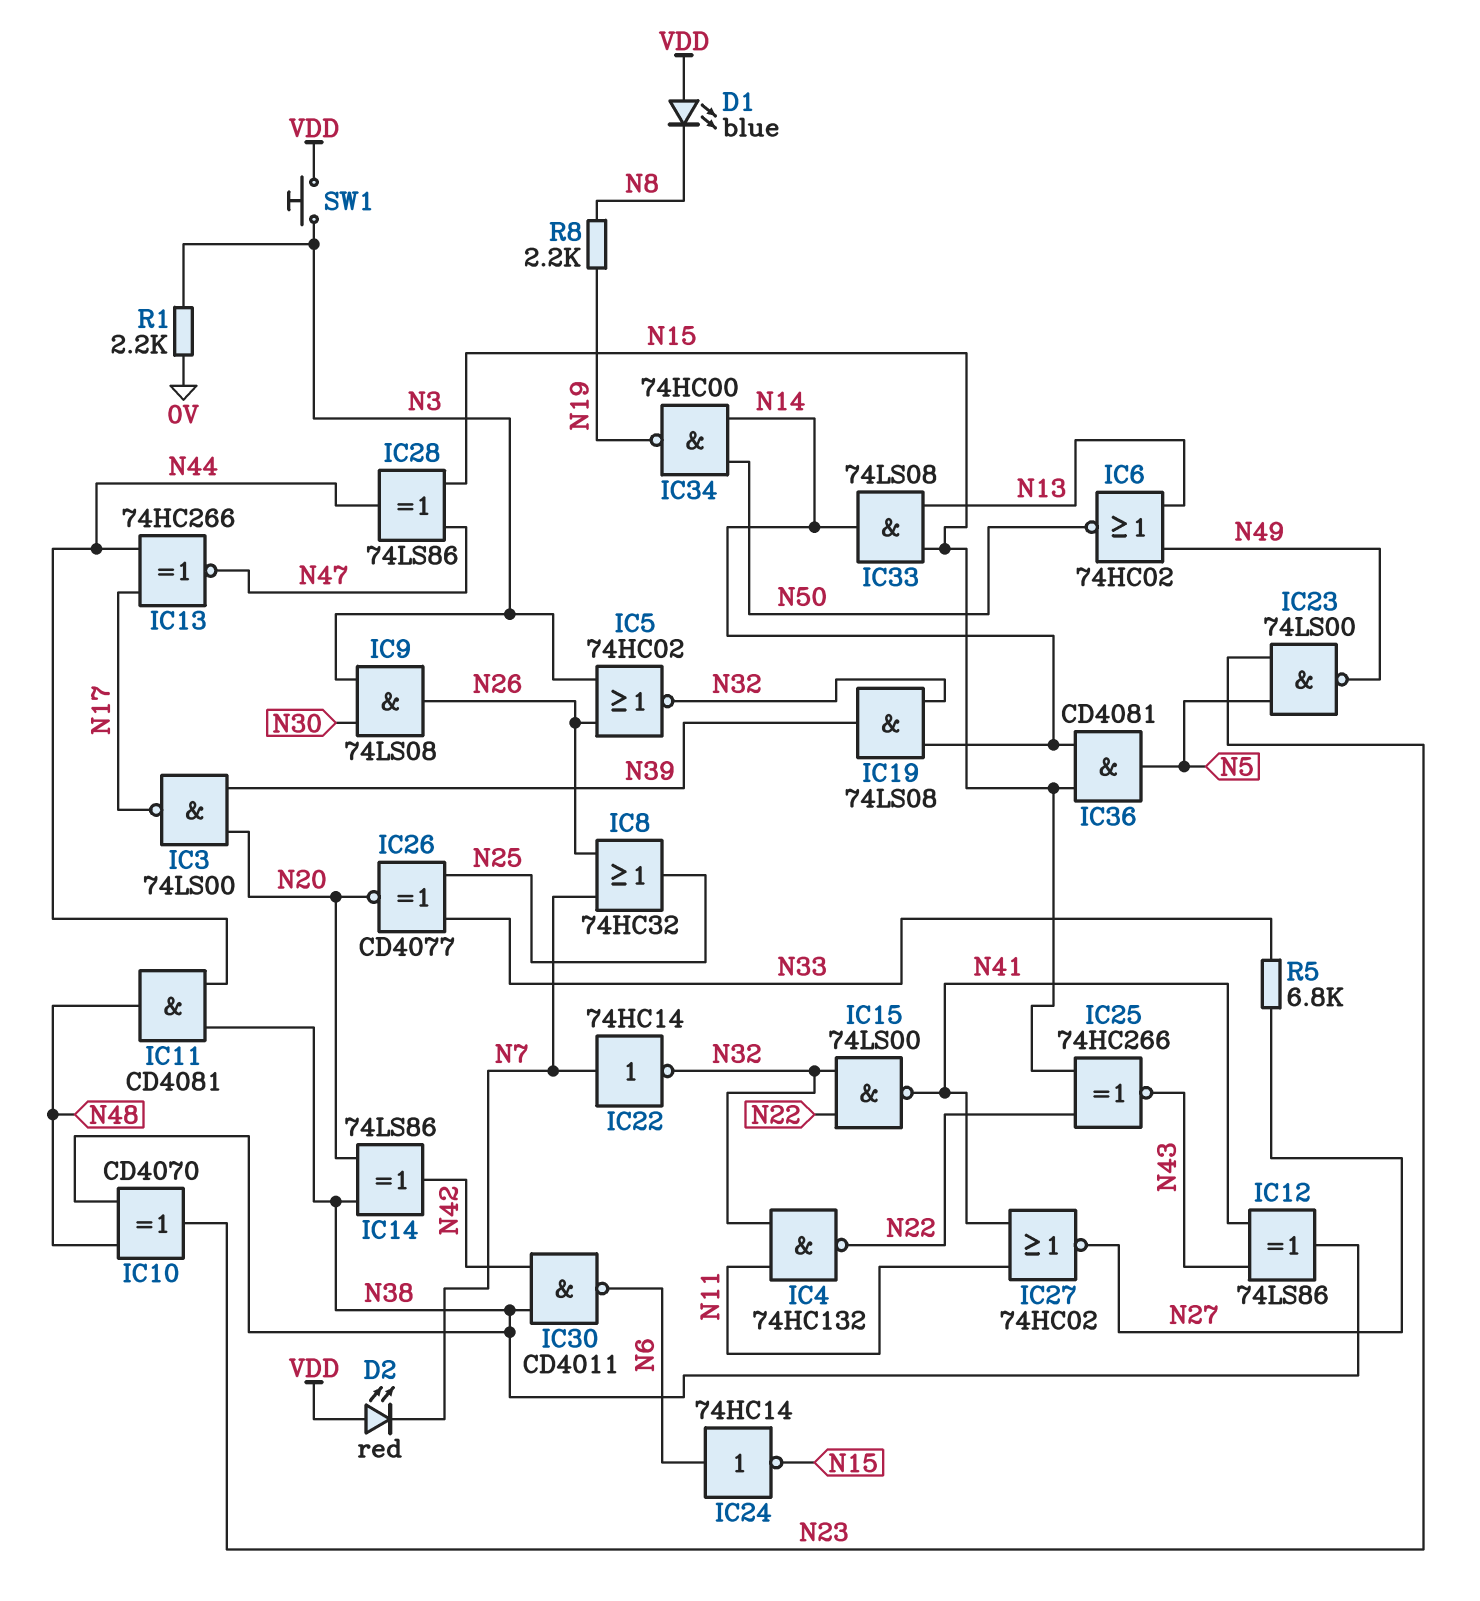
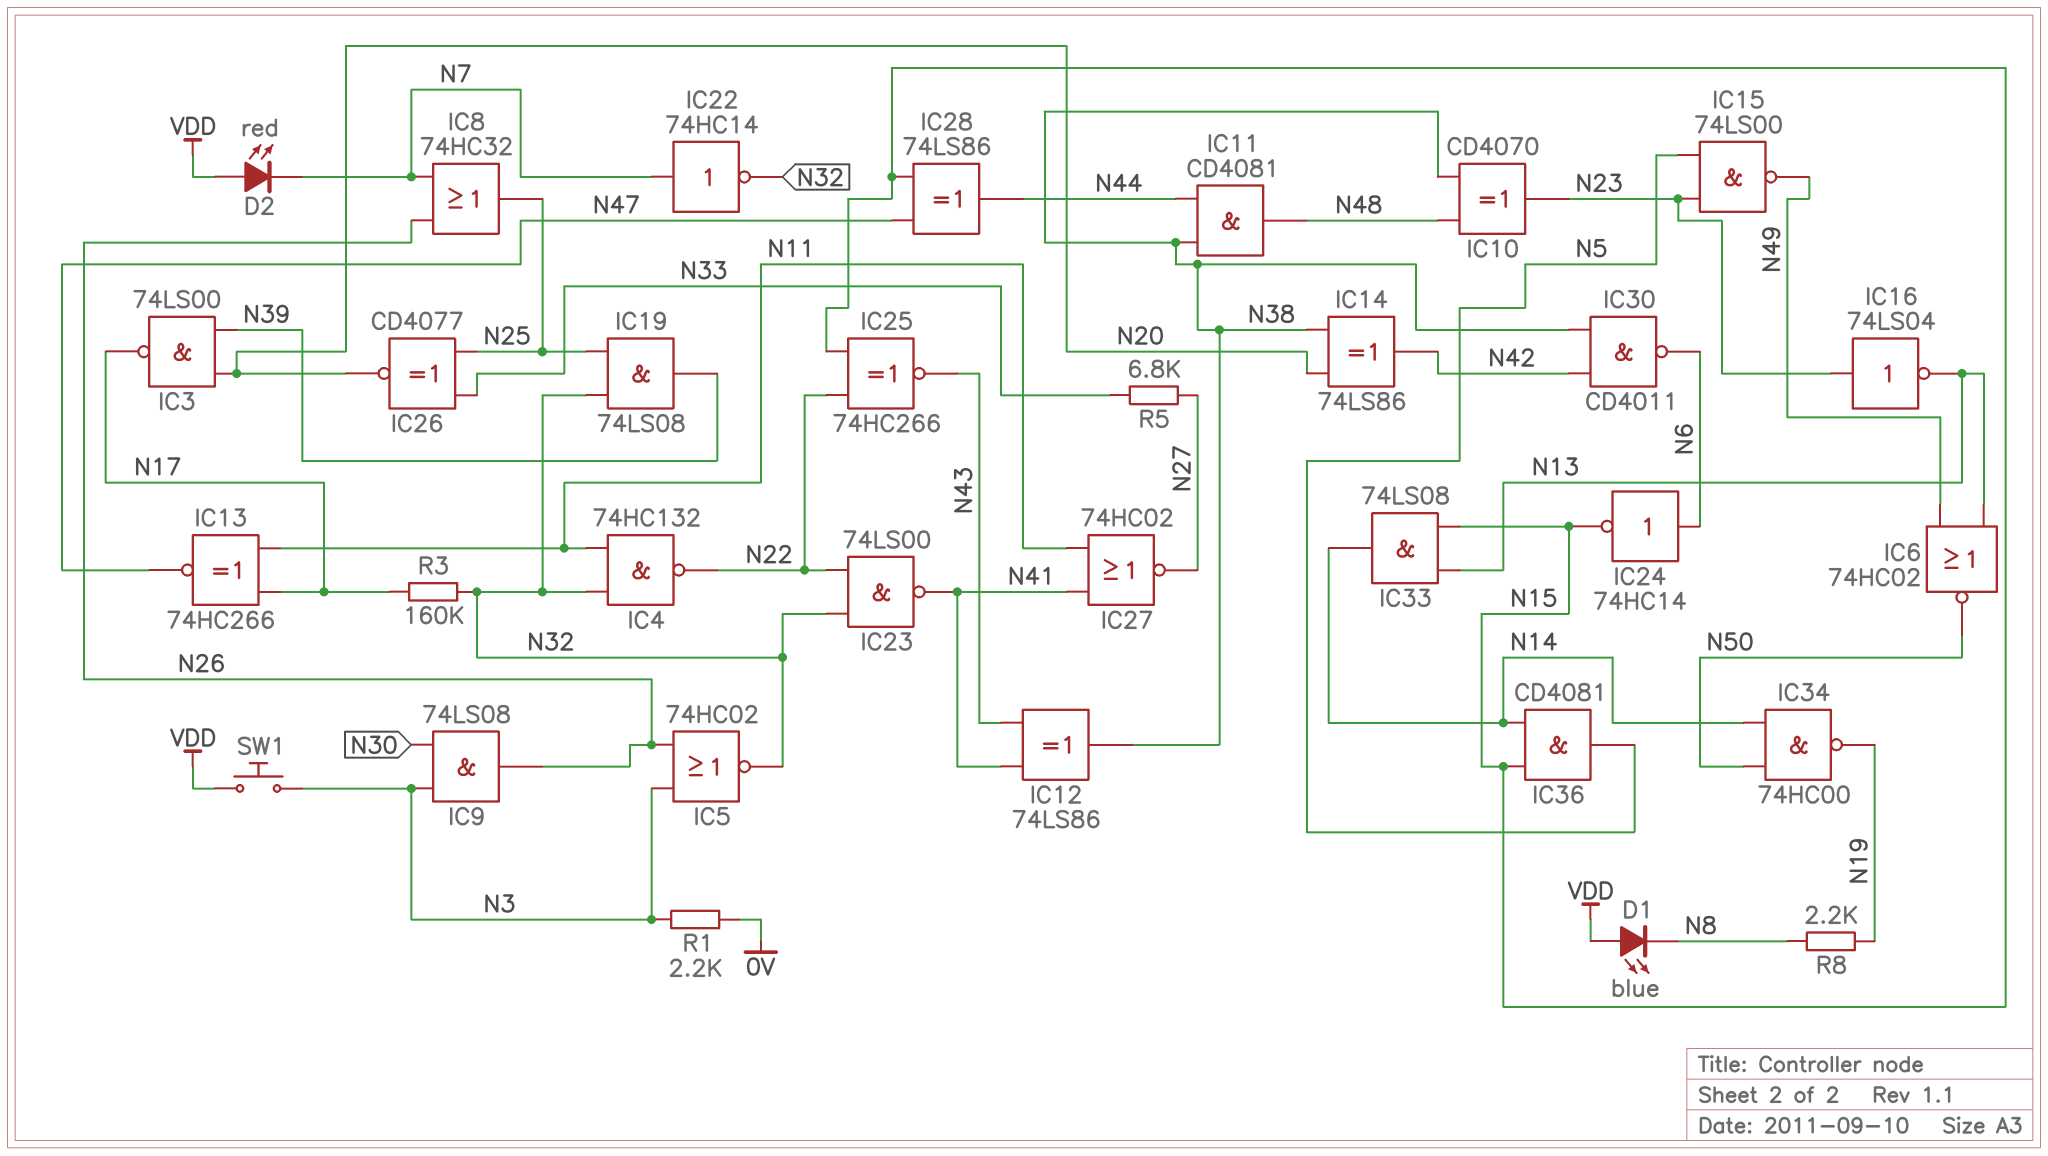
IC13: XNOR 74HC266 (in N17, in N44, out N47) -> XNOR 74HC266 (in N11, in N17, out N47)
IC15: NAND 74LS00 (in N22, in N32, out N41) -> NAND 74LS00 (in N5, in N23, out N49)
IC16: none -> NOT 74LS04 (in N23, out N13)
IC19: AND 74LS08 (in N14, in N32, out N39) -> AND 74LS08 (in N25, in N32, out N39)
IC23: NAND 74LS00 (in N5, in N23, out N49) -> NAND 74LS00 (in N22, in N32, out N41)
R3: none -> 160k (N17, N32)

